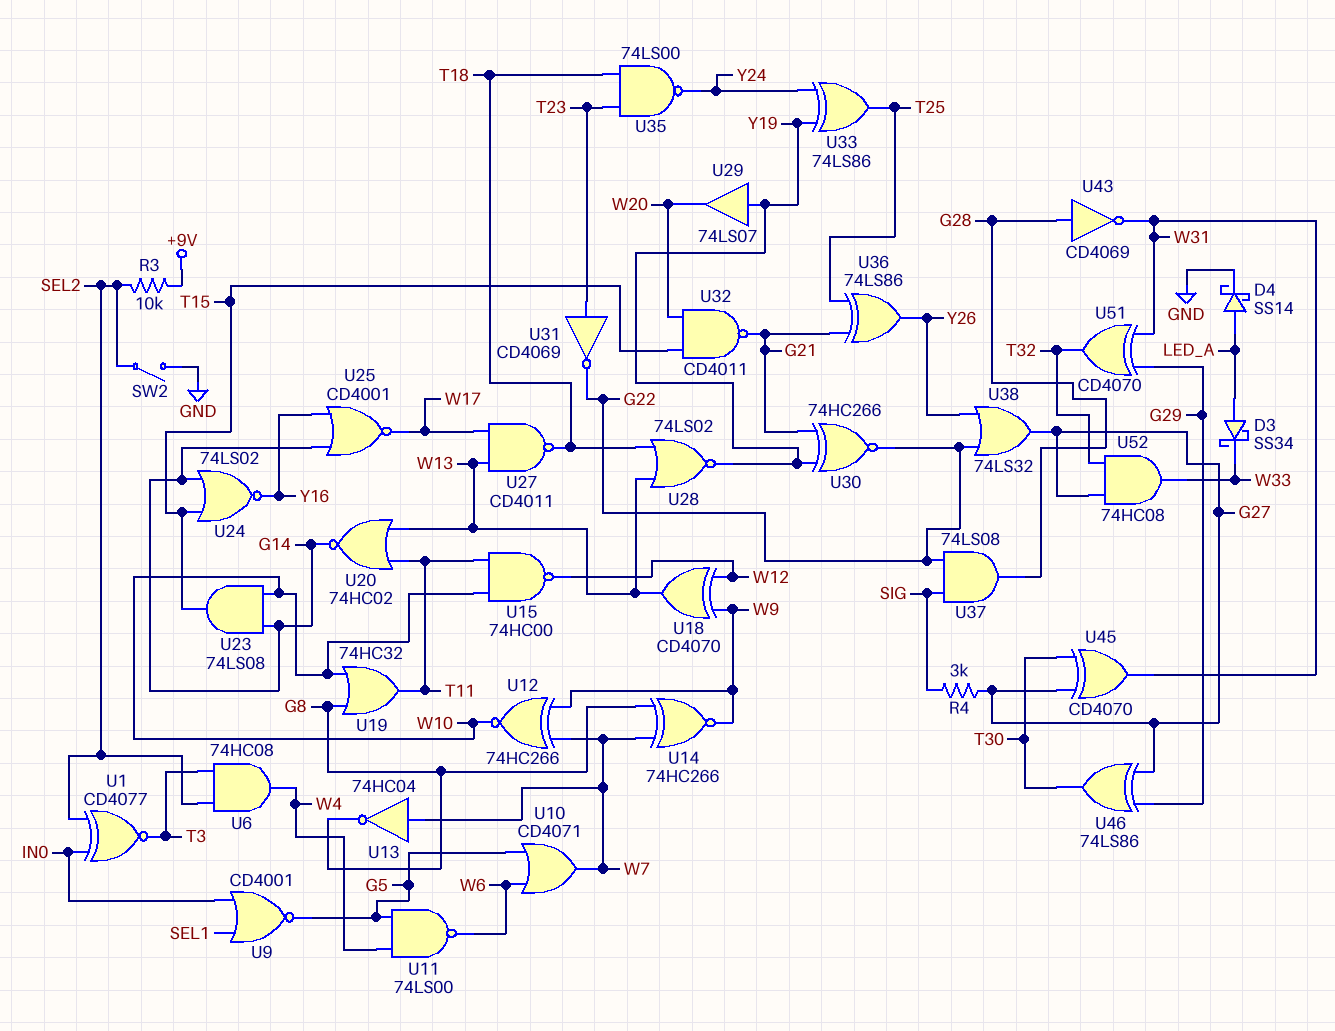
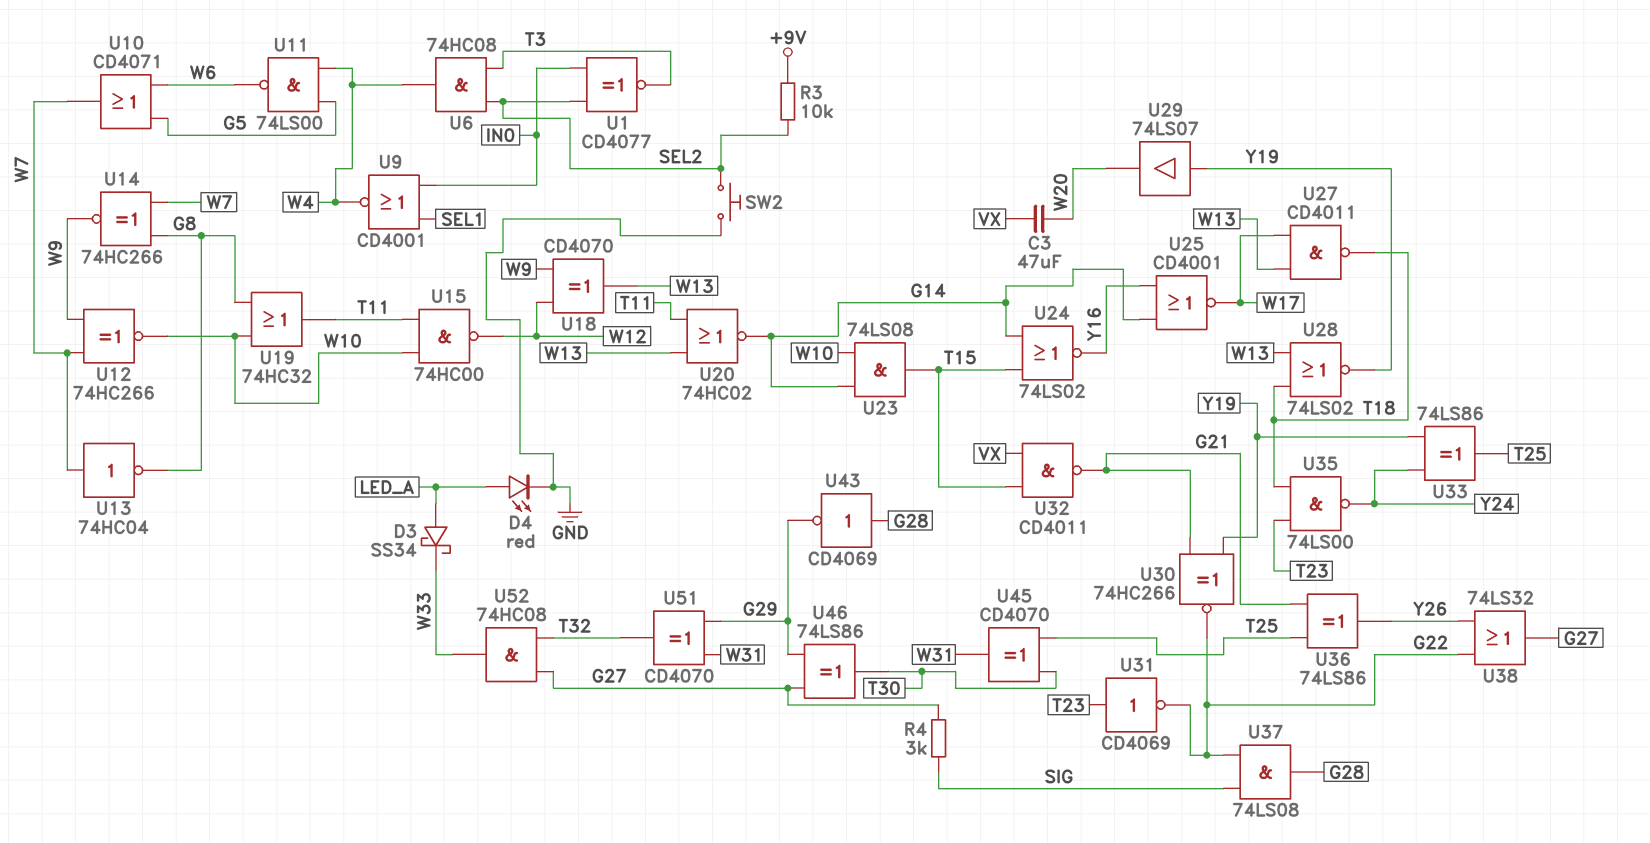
C3: none -> 47uF (VX, W20)
D4: schottky SS14 (A LED_A, K GND) -> LED red (A LED_A, K GND)
SW2: switch (GND, SEL2) -> button (GND, SEL2)
U9: NOR CD4001 (in IN0, in SEL1, out G5) -> NOR CD4001 (in IN0, in SEL1, out W4)
U32: NAND CD4011 (in T15, in W20, out G21) -> NAND CD4011 (in T15, in VX, out G21)
U43: NOT CD4069 (in G28, out W31) -> NOT CD4069 (in G28, out G29)
U45: XOR CD4070 (in G27, in T30, out W31) -> XOR CD4070 (in T25, in T30, out W31)

